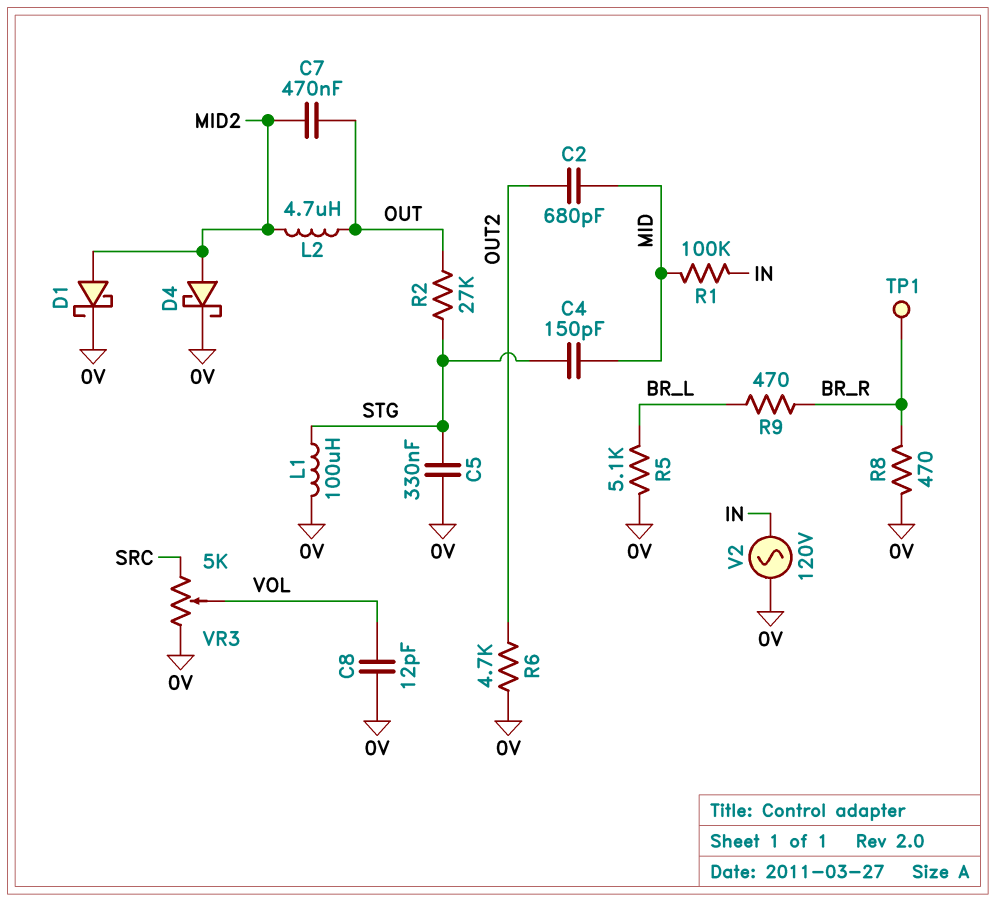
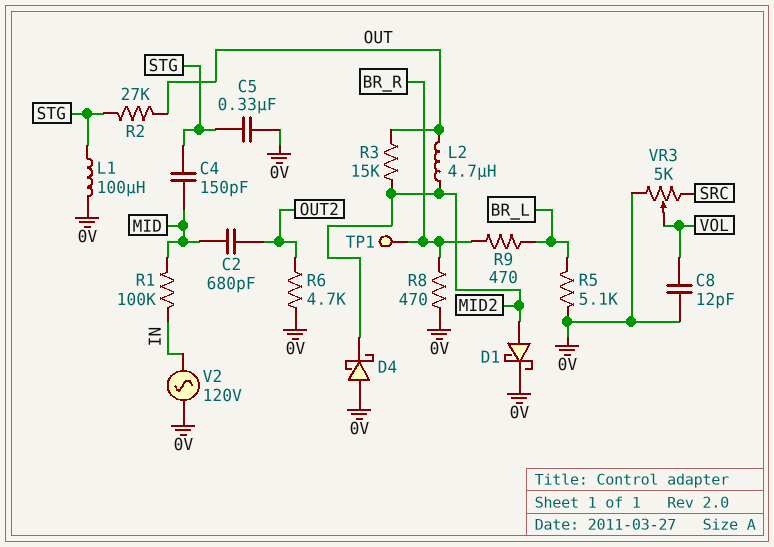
C7: 470nF (MID2, OUT) -> none
D4: schottky (A MID2, K 0V) -> schottky (A 0V, K MID2)
R3: none -> 15k (MID2, OUT)

